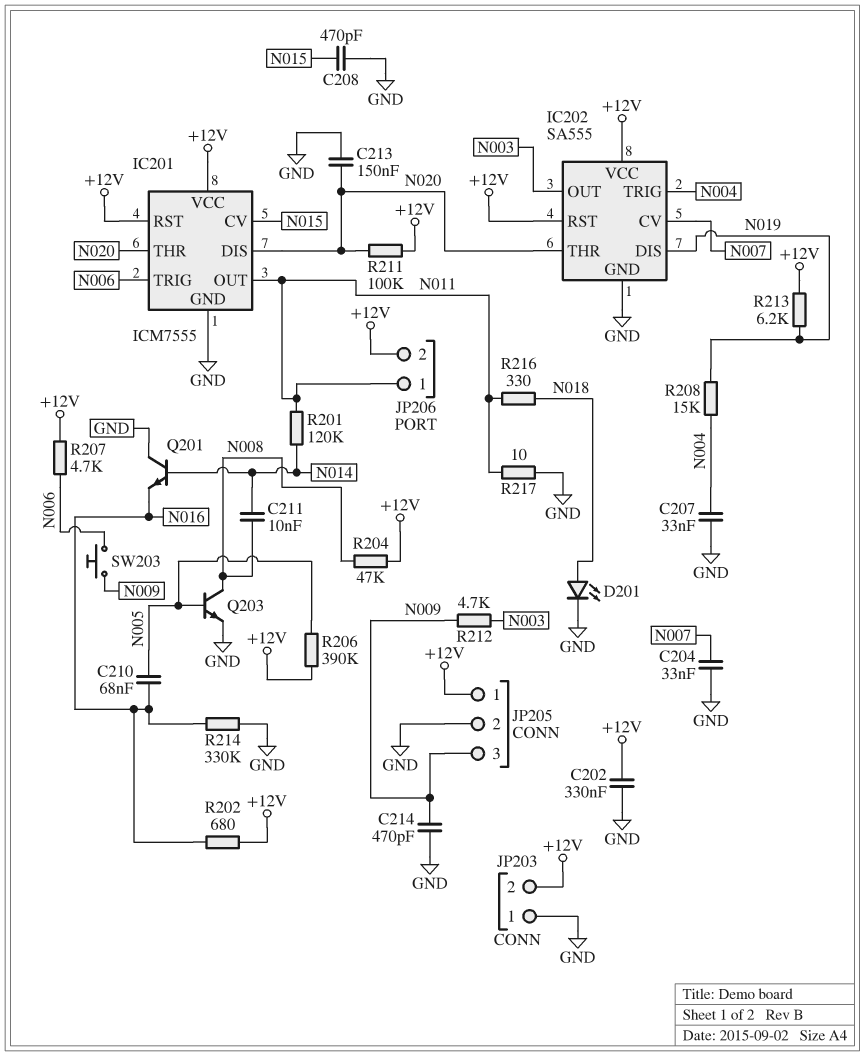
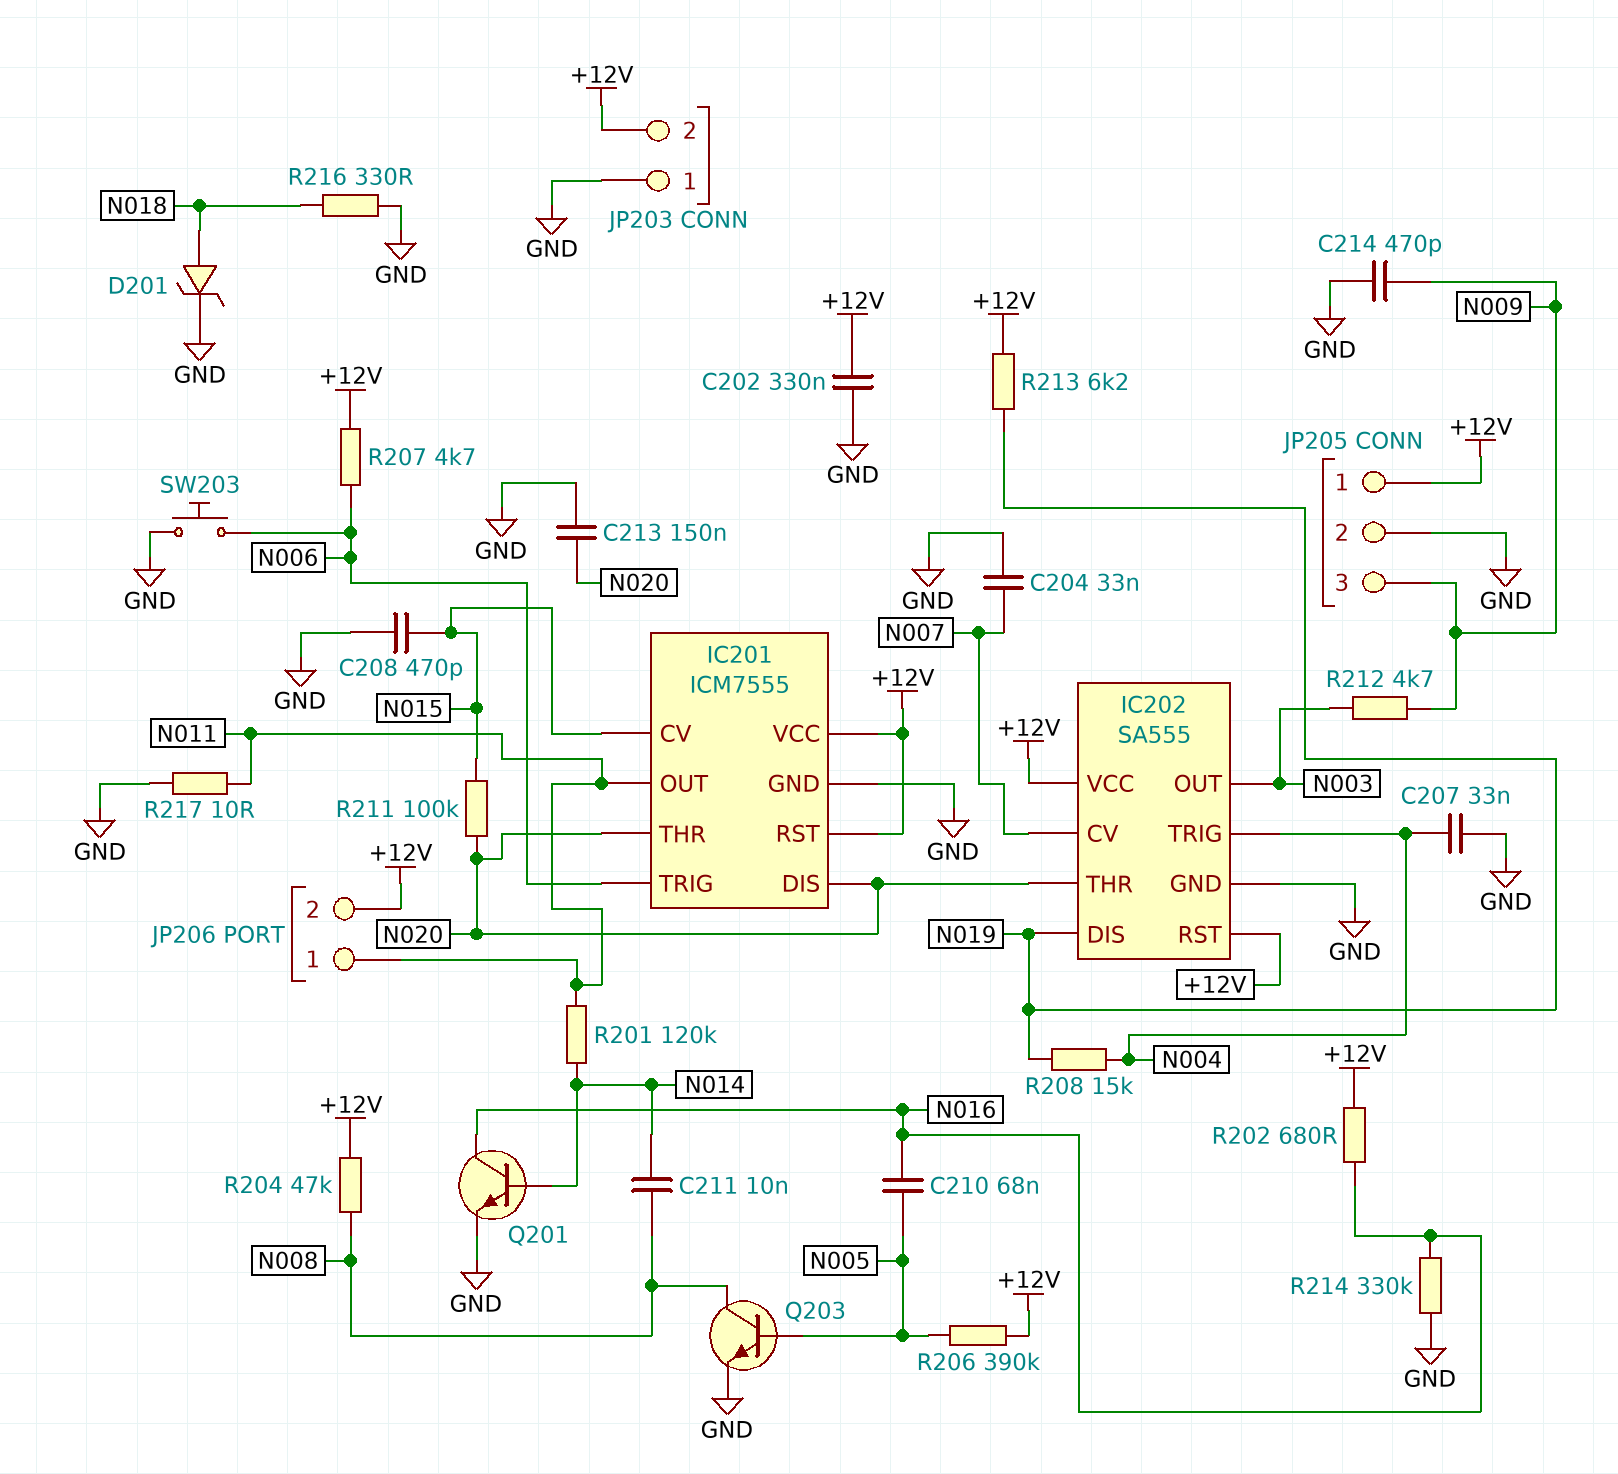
D201: LED (A N018, K GND) -> zener (A N018, K GND)
Q201: NPN (B N014, C GND, E N016) -> NPN (B N014, C N016, E GND)
R211: 100k (+12V, N020) -> 100k (N015, N020)
R216: 330 (N011, N018) -> 330 (GND, N018)
SW203: button (N006, N009) -> button (GND, N006)

